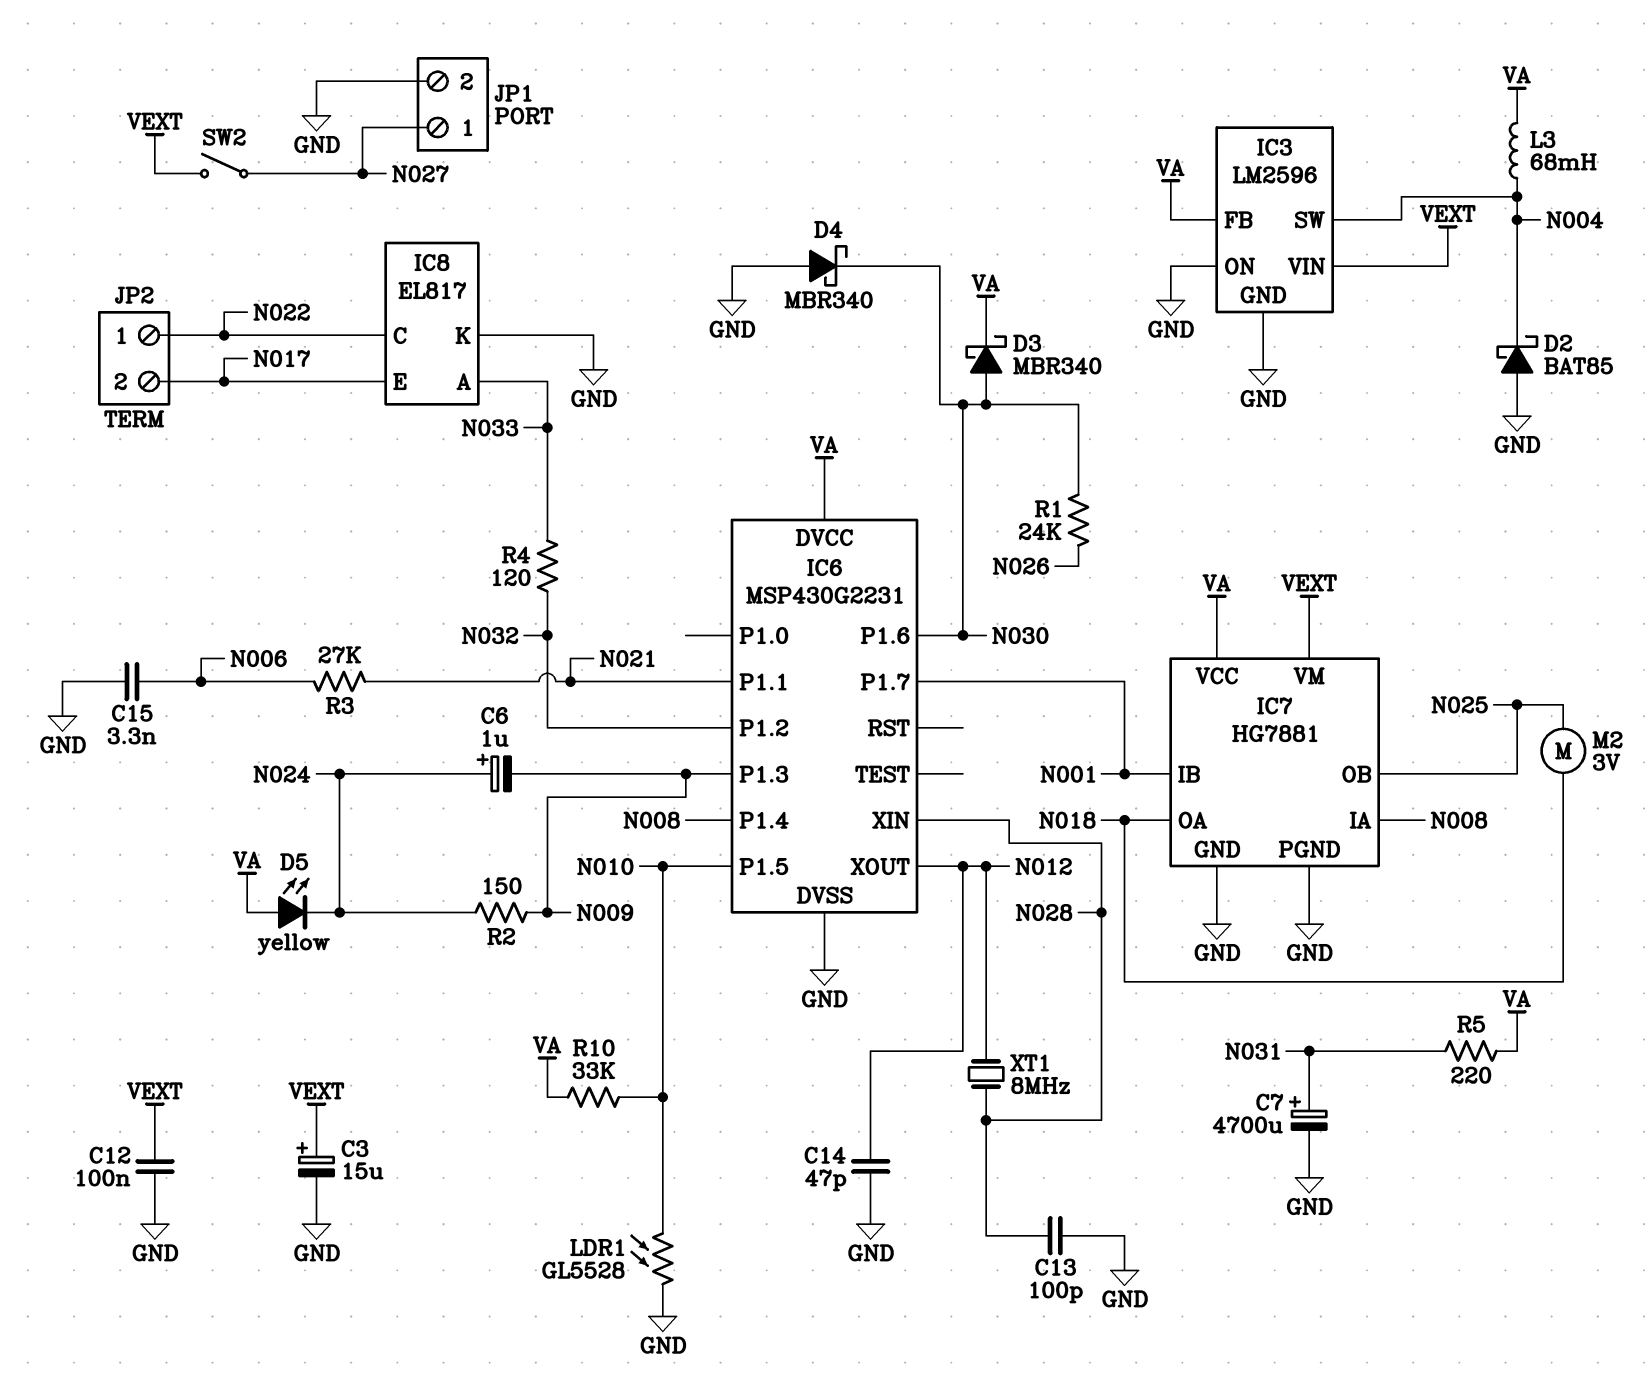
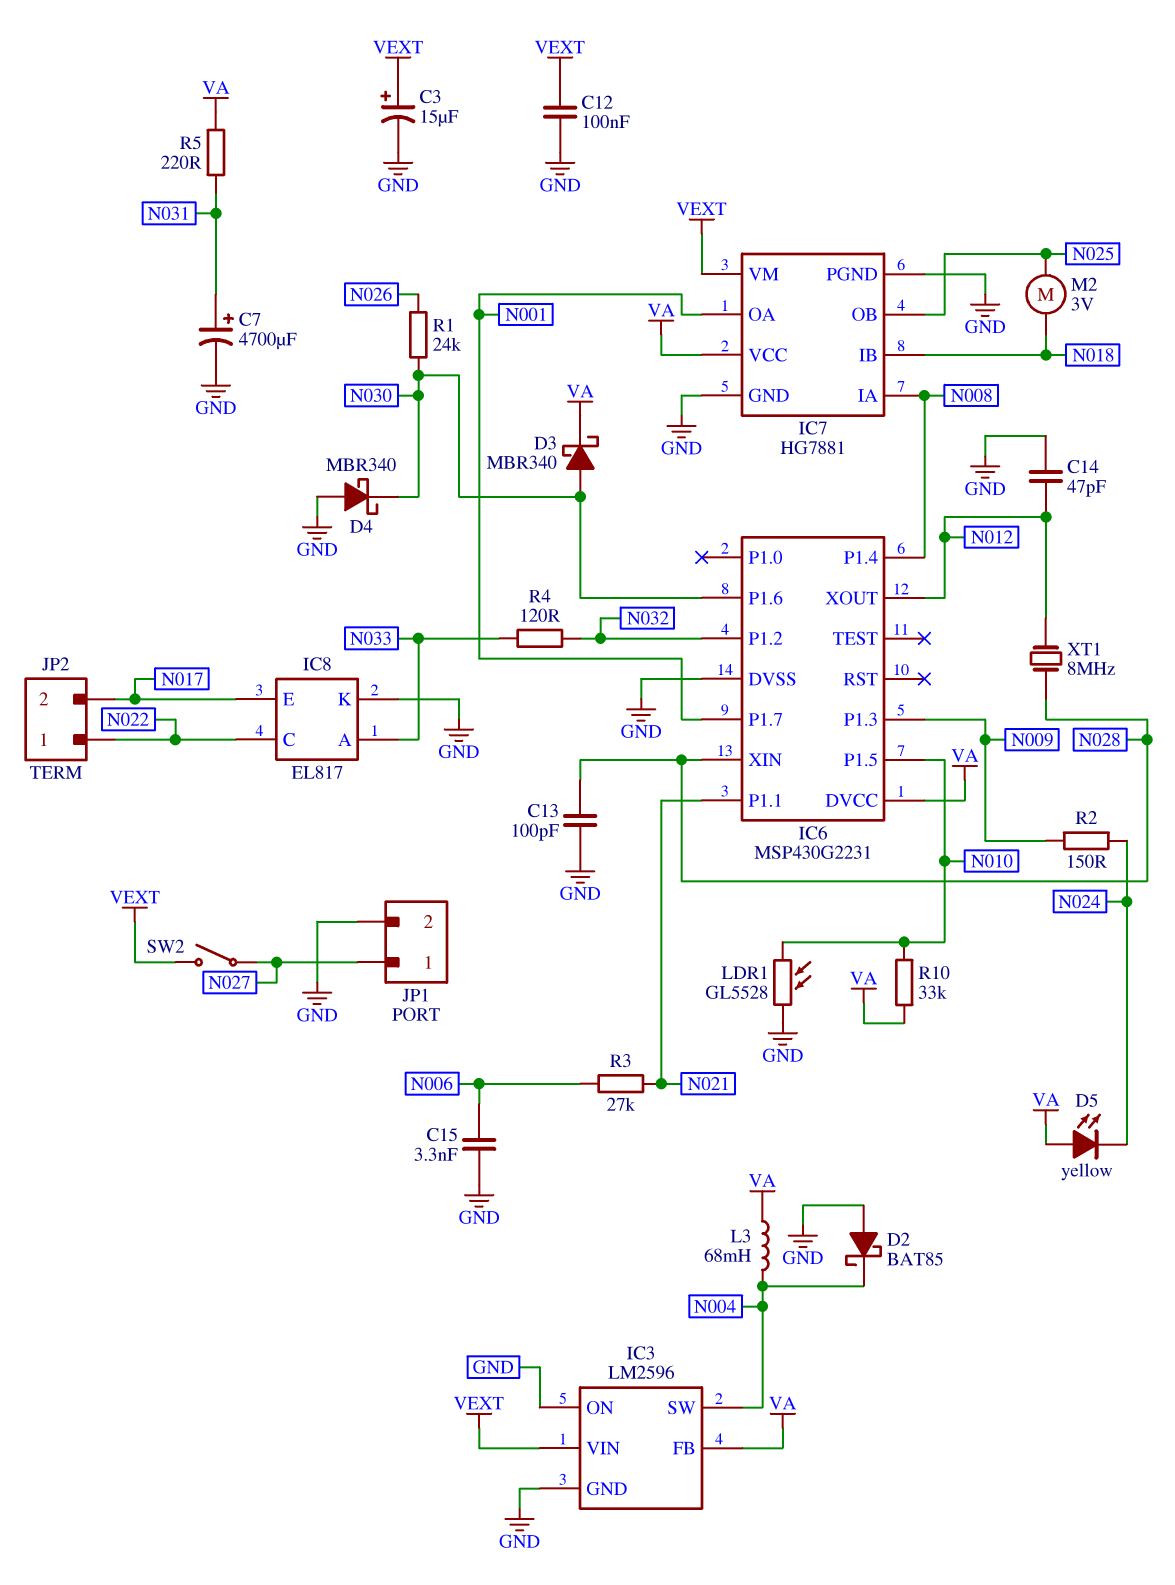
C6: 1uF (plus N024, minus N009) -> none
IC7 pin IB: N001 -> N018
IC7 pin OA: N018 -> N001

